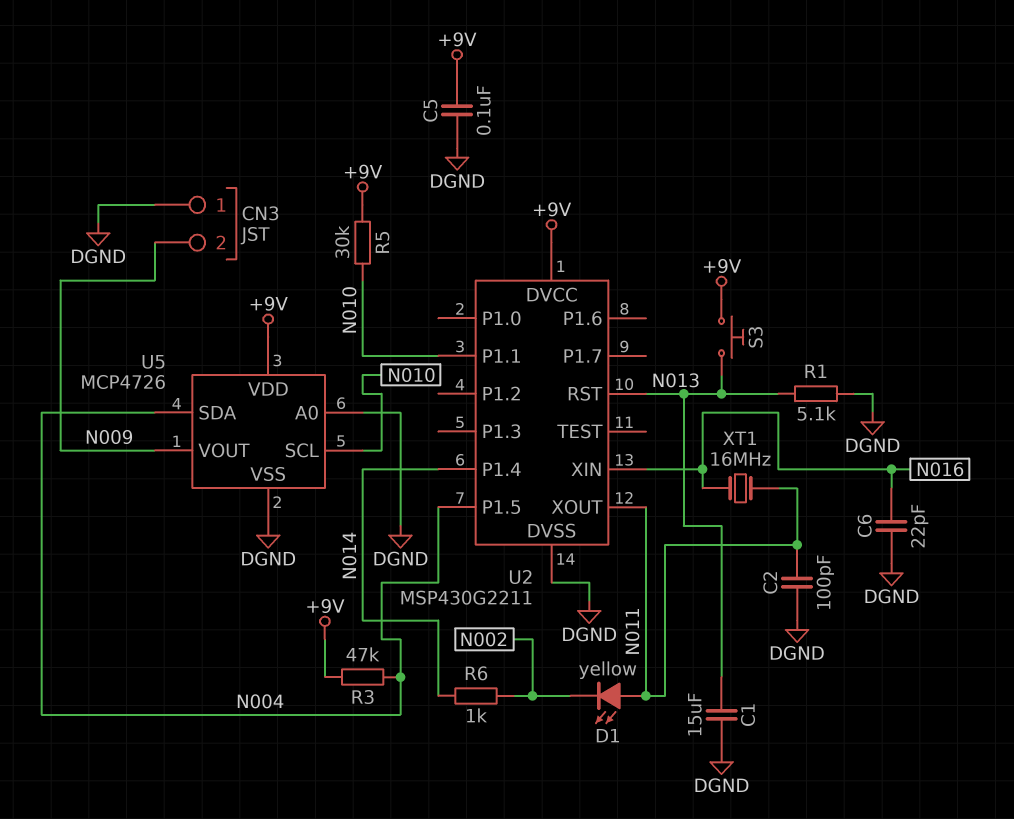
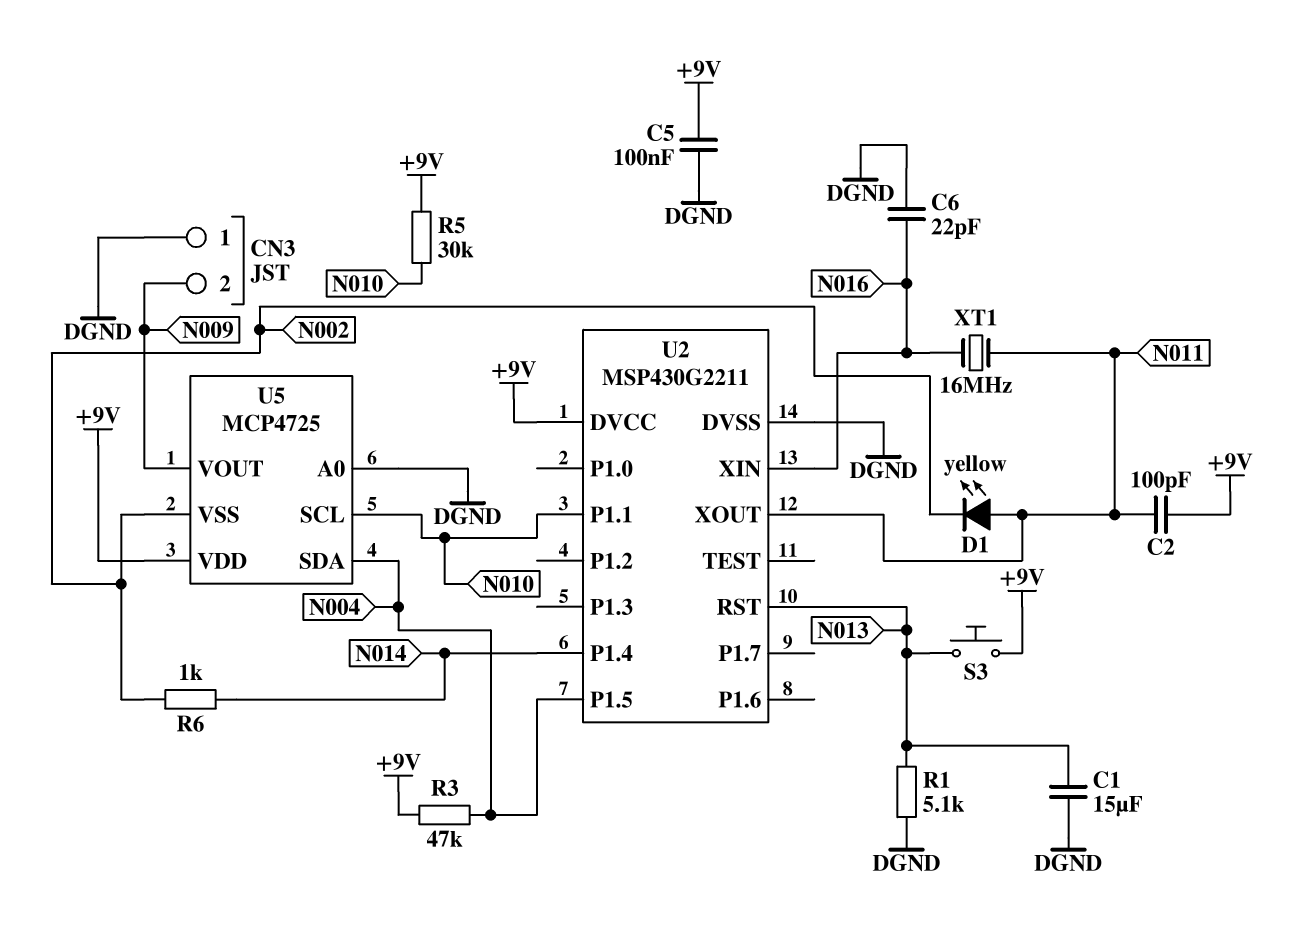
C2: 100pF (DGND, N011) -> 100pF (+9V, N011)
U5: MCP4726 -> MCP4725
U5 pin VSS: DGND -> N002

